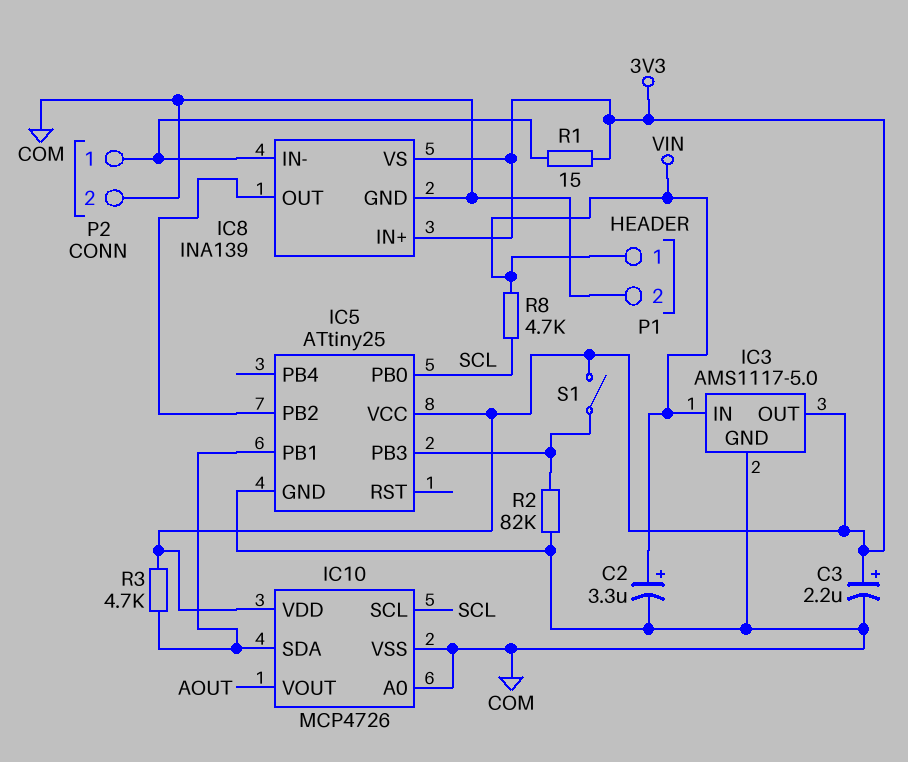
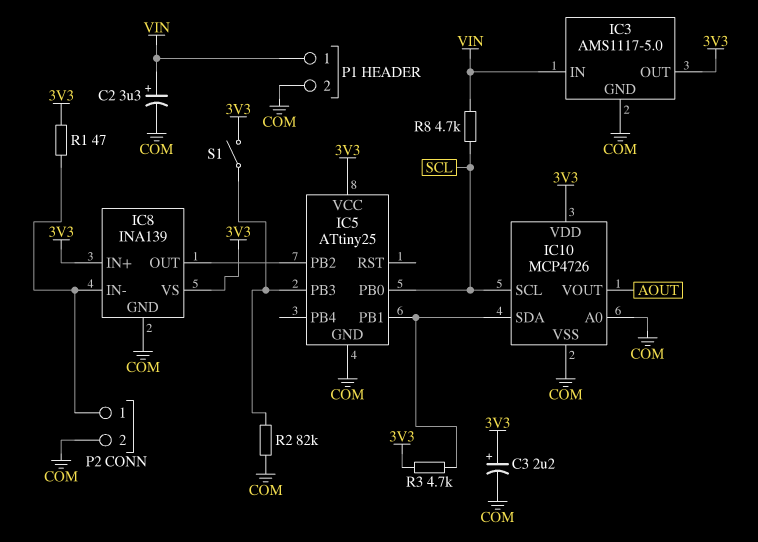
R1: 15 (3V3, IC8/IN-) -> 47 (3V3, IC8/IN-)

